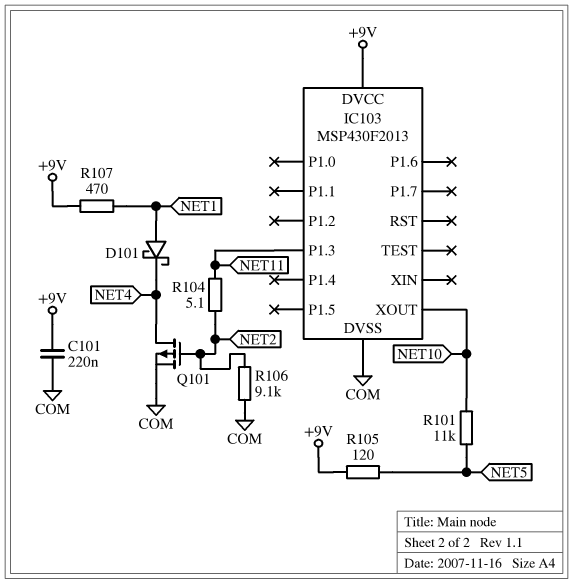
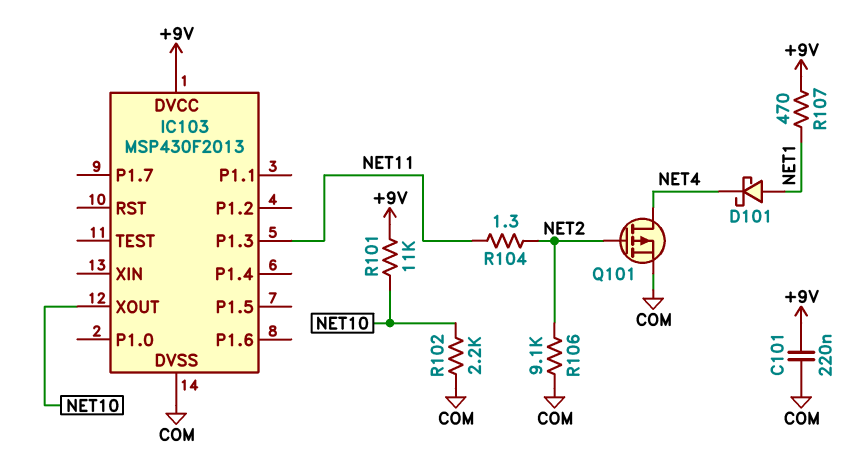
R101: 11k (NET5, NET10) -> 11k (+9V, NET10)
R102: none -> 2.2k (COM, NET10)
R104: 5.1 (NET2, NET11) -> 1.3 (NET2, NET11)
R105: 120 (+9V, NET5) -> none

